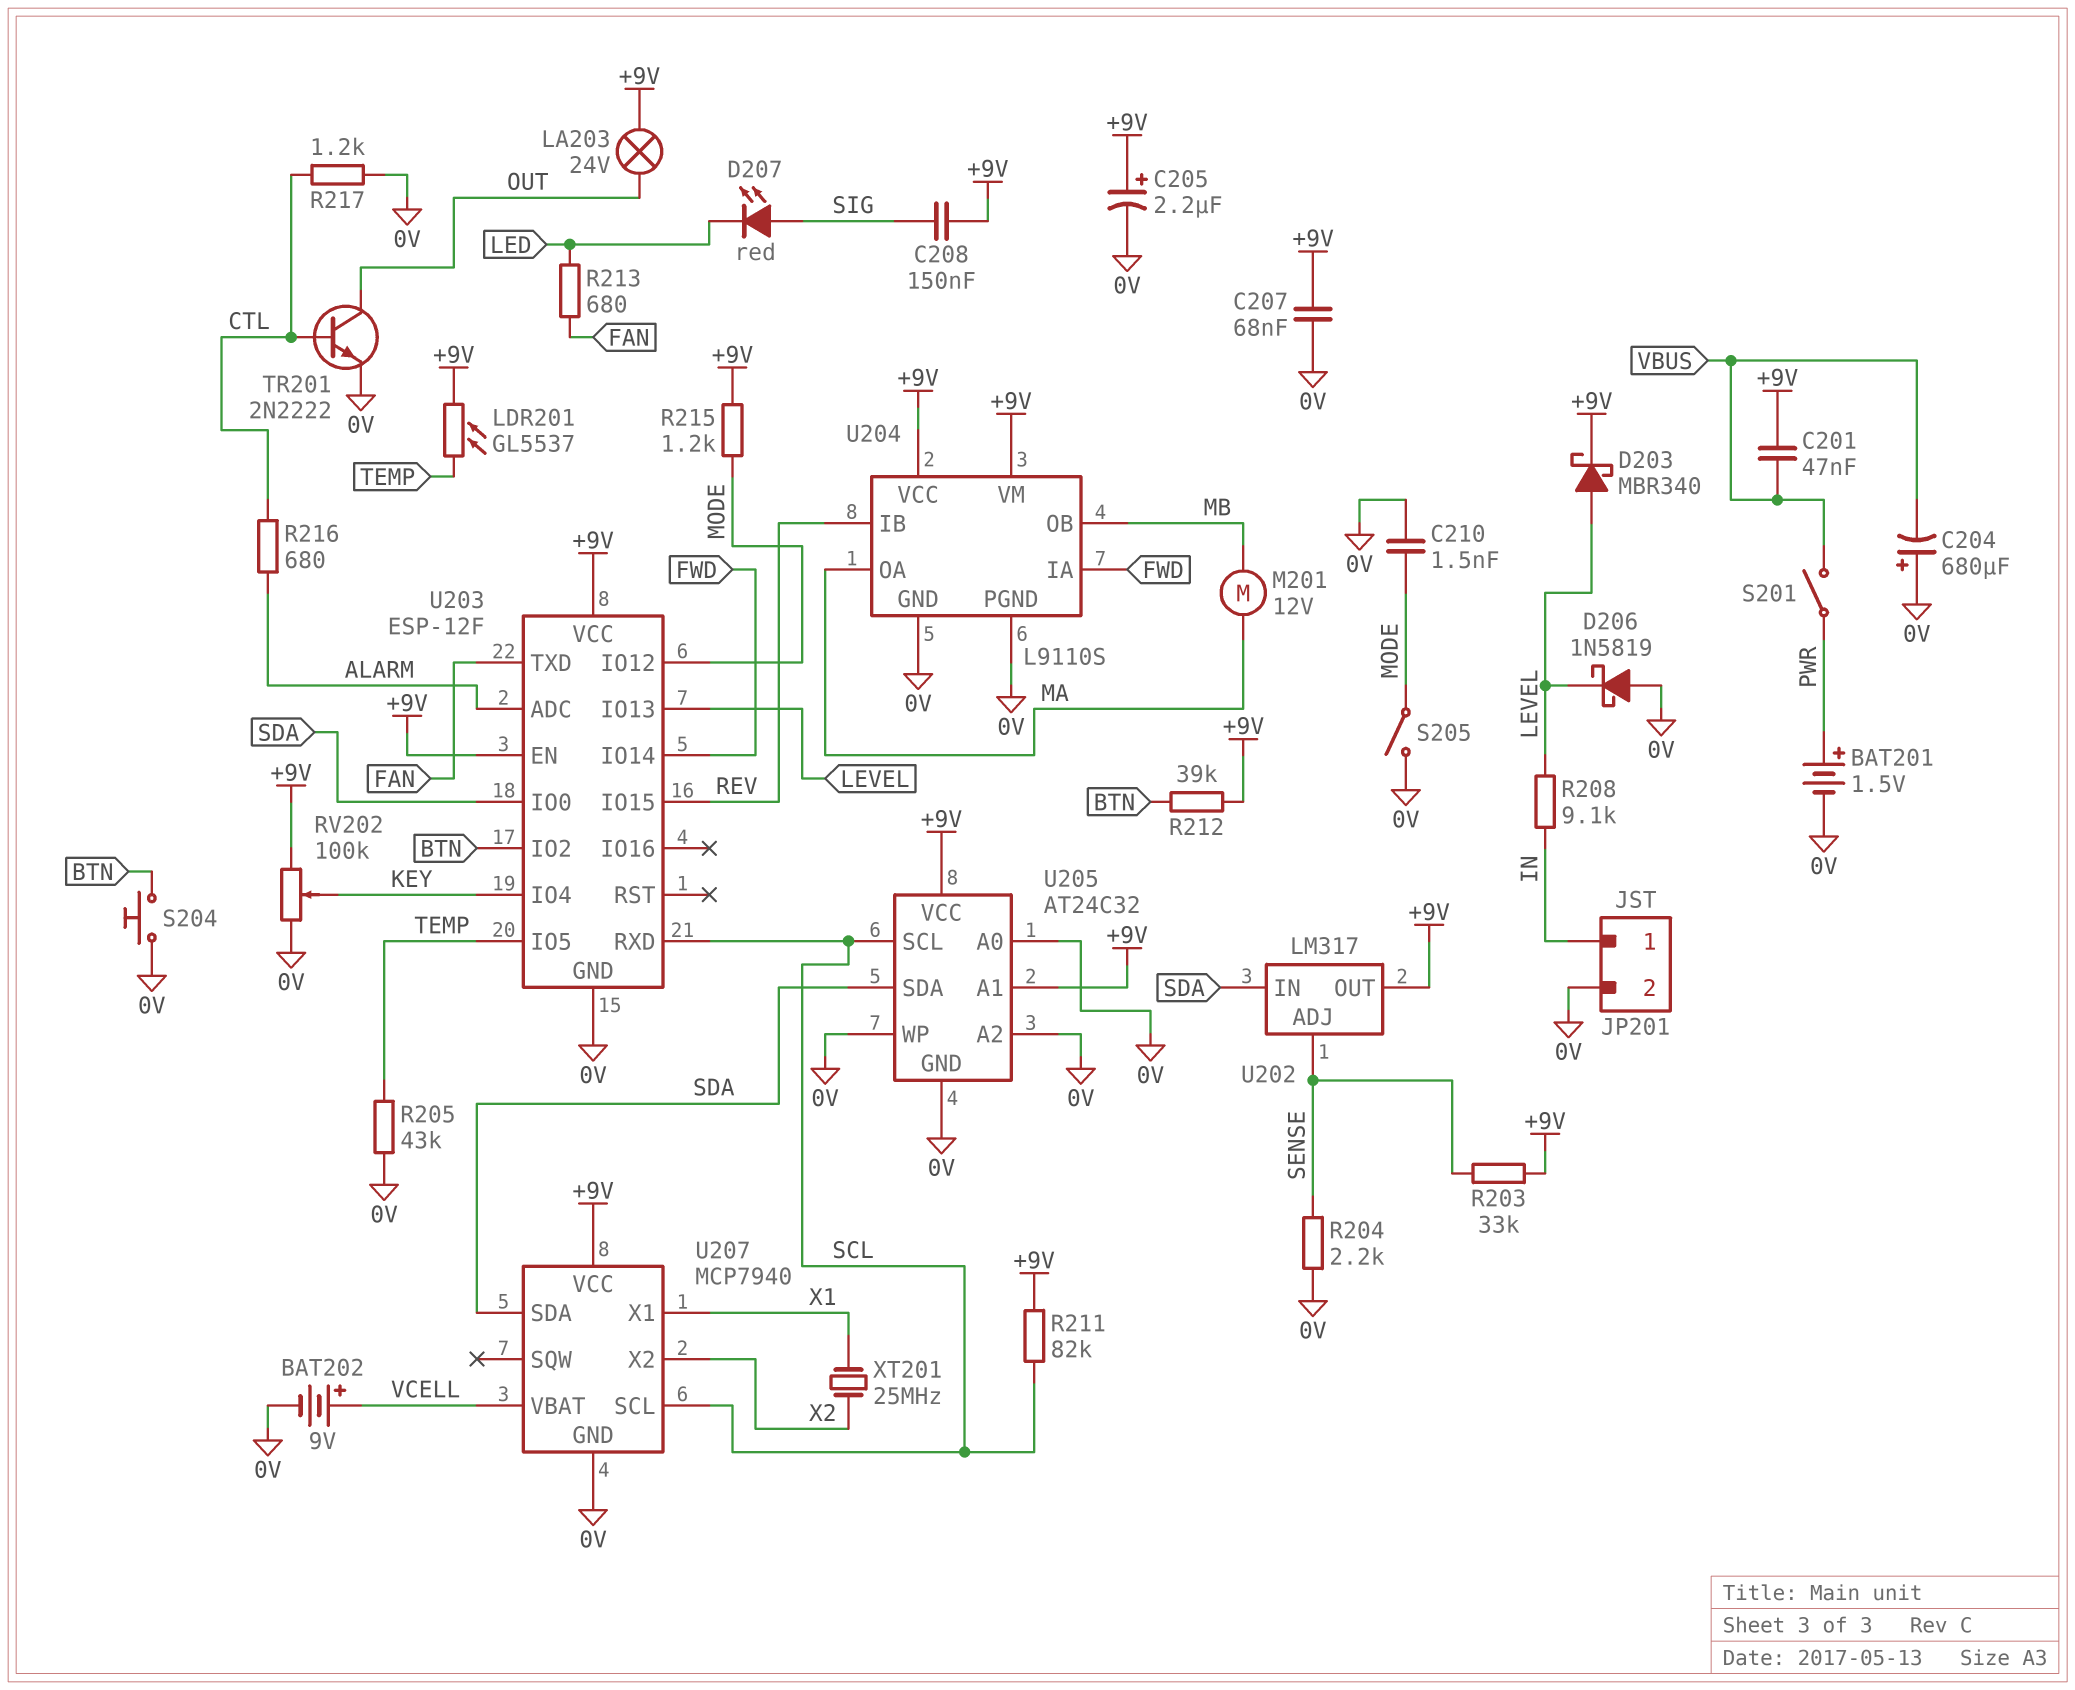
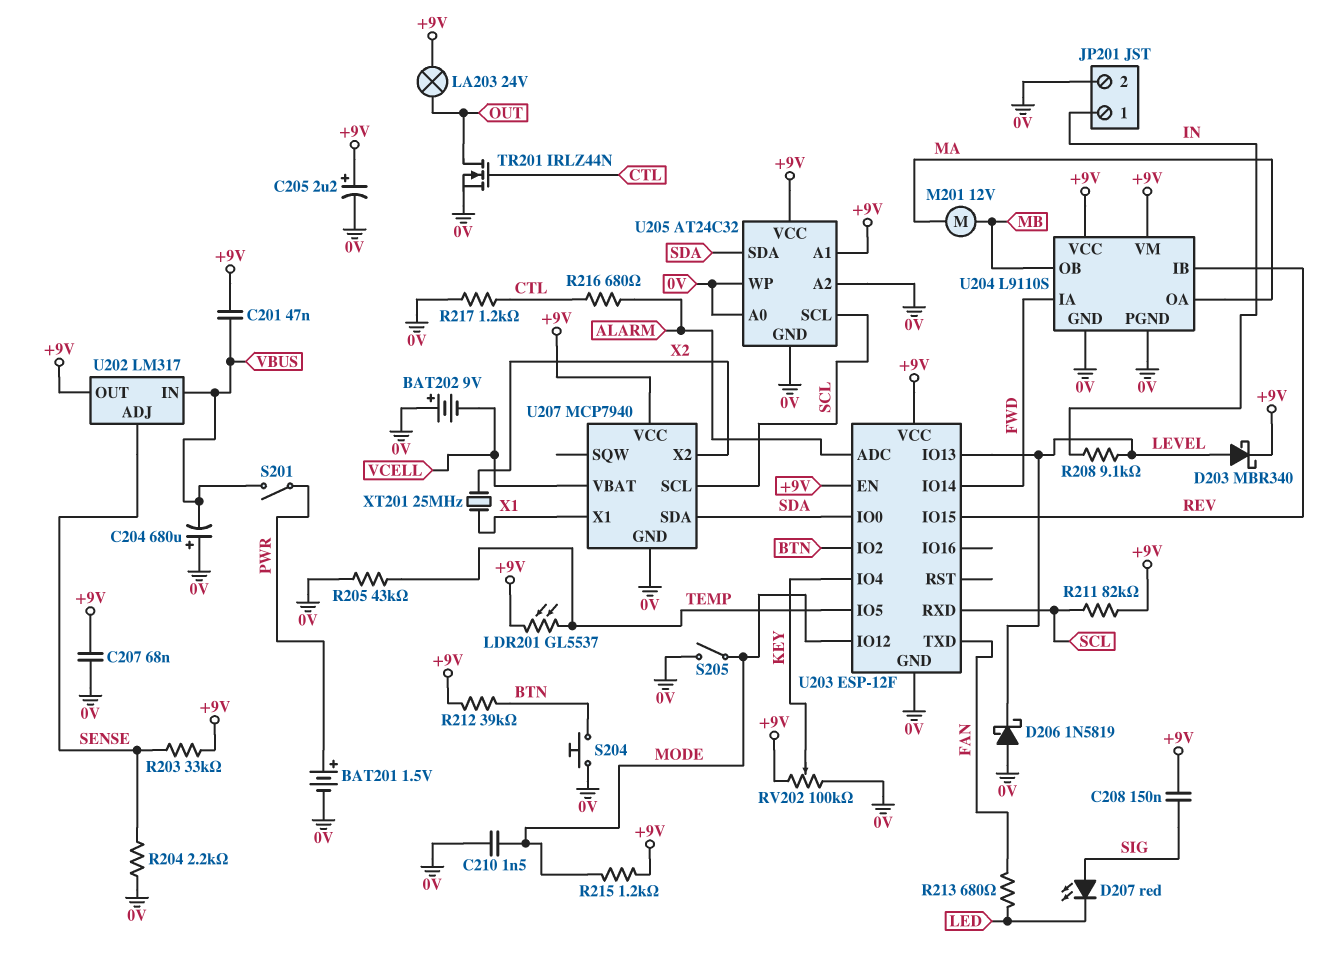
BAT202: 9V (plus VCELL, minus 0V) -> 9V (plus 0V, minus VCELL)
TR201: NPN 2N2222 (B CTL, C OUT, E 0V) -> NMOS IRLZ44N (G CTL, D OUT, S 0V)
U202 pin IN: SDA -> VBUS

